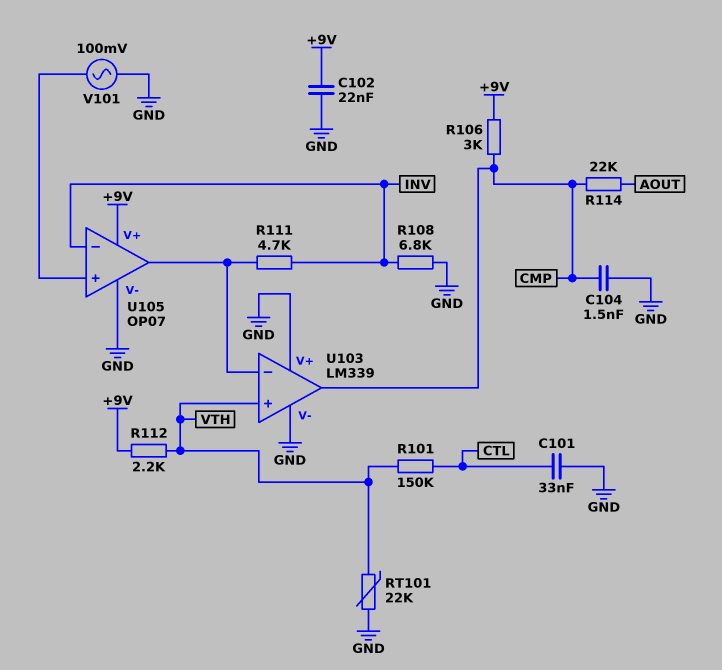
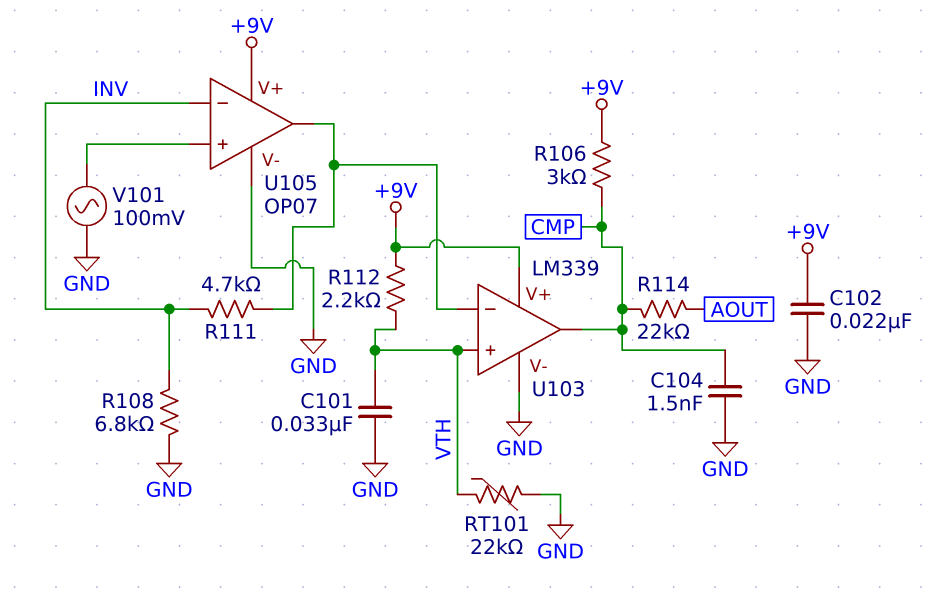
C101: 33nF (CTL, GND) -> 33nF (GND, VTH)
R101: 150k (CTL, VTH) -> none
U103 pin V+: GND -> +9V

